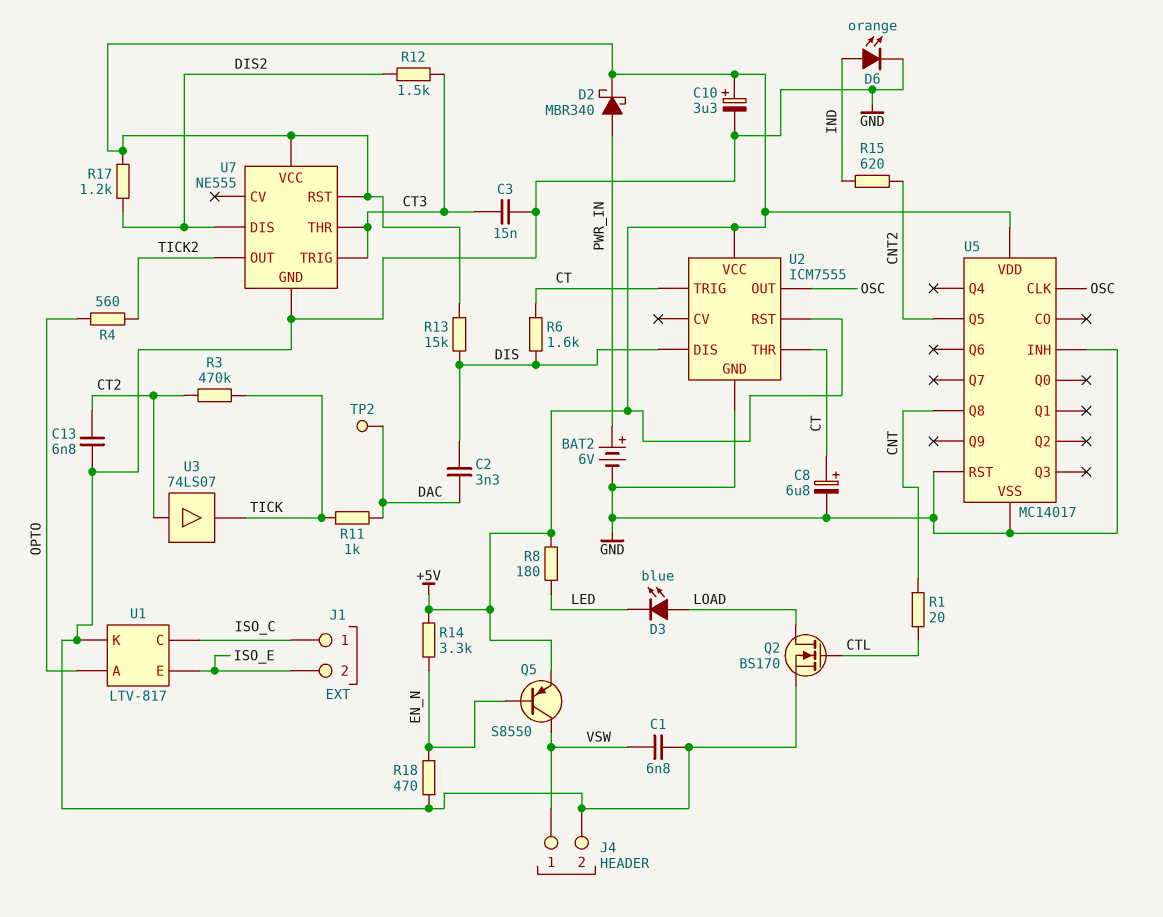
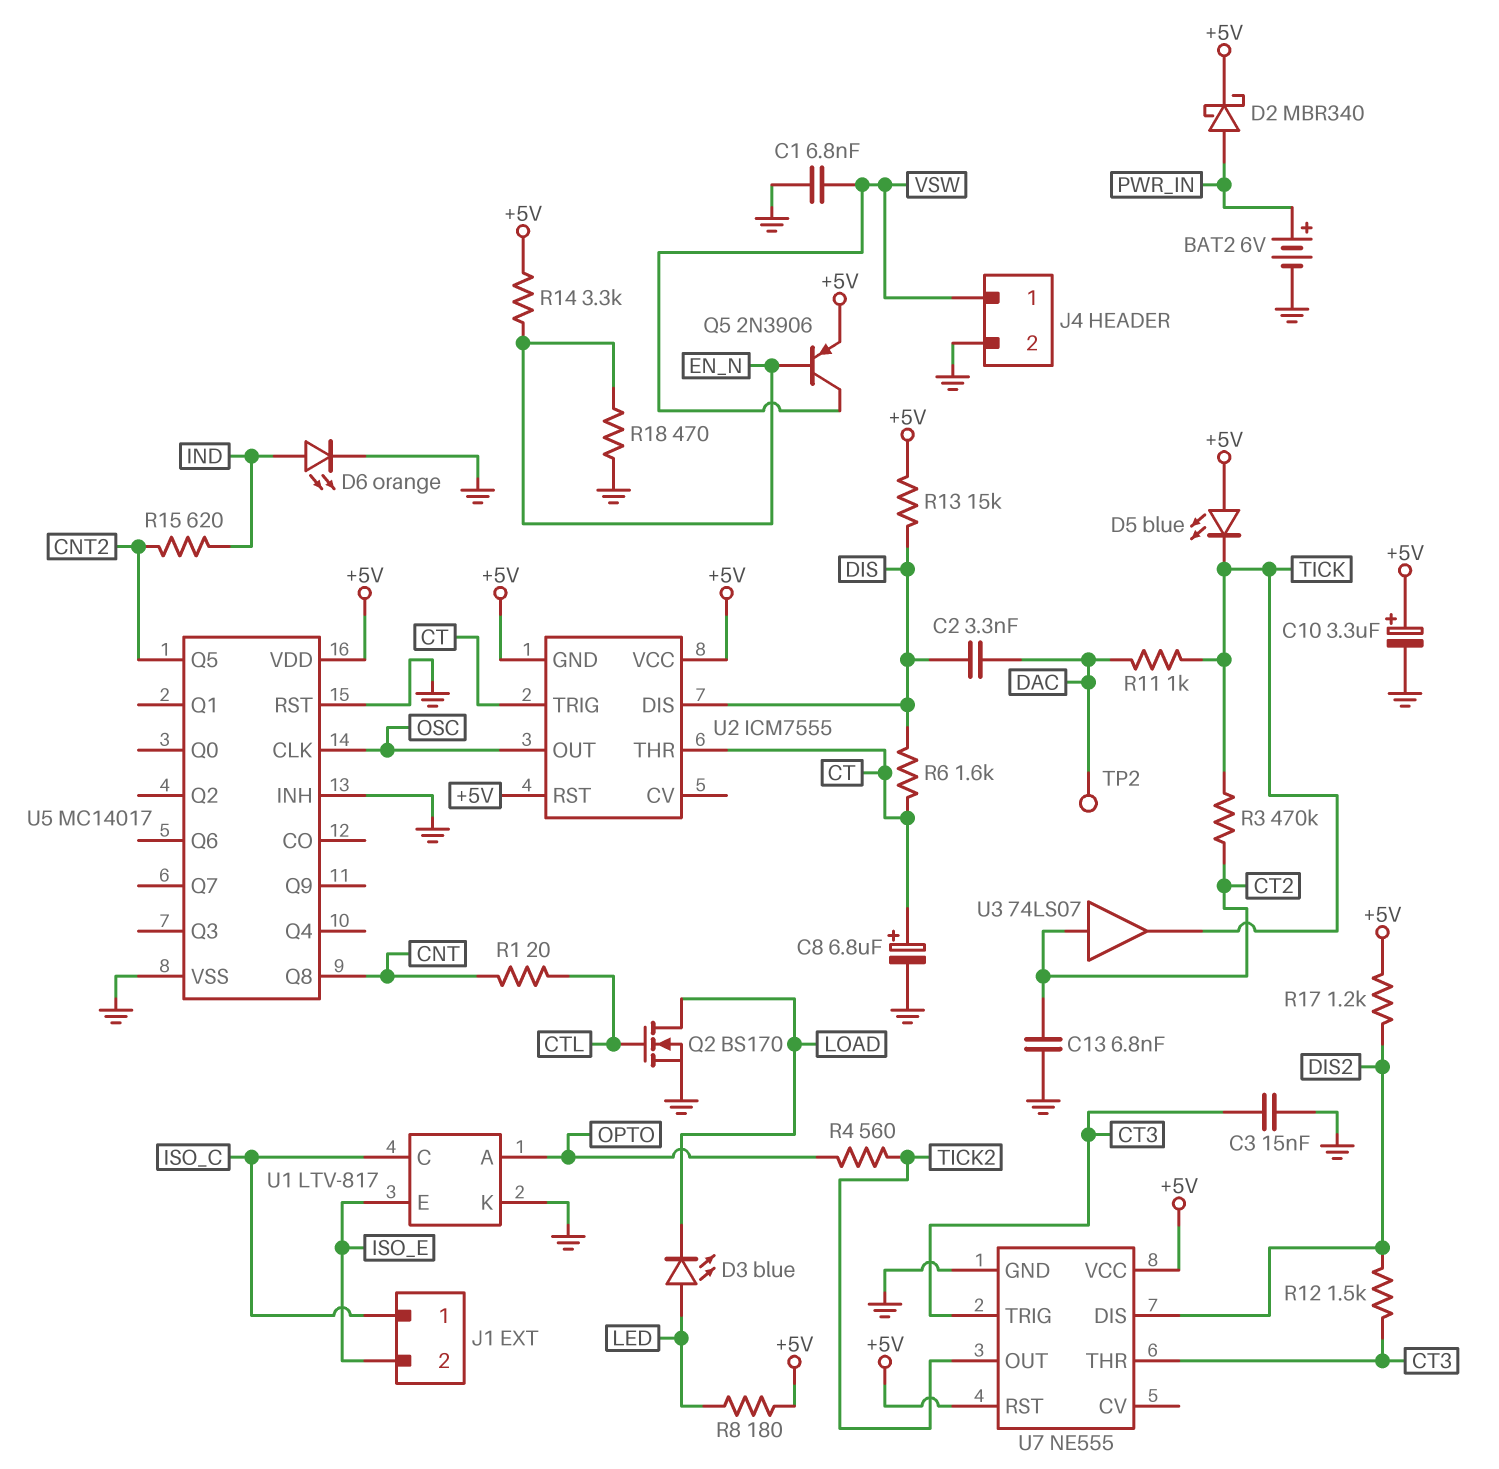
D3: LED blue (A LOAD, K LED) -> LED blue (A LED, K LOAD)
D5: none -> LED blue (A +5V, K TICK)
Q5: PNP S8550 (B EN_N, C VSW, E +5V) -> PNP 2N3906 (B EN_N, C VSW, E +5V)
U2 pin GND: GND -> +5V

